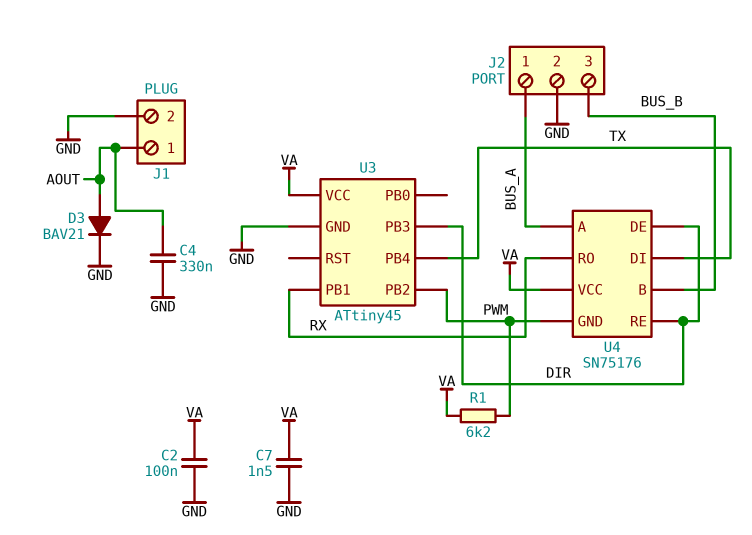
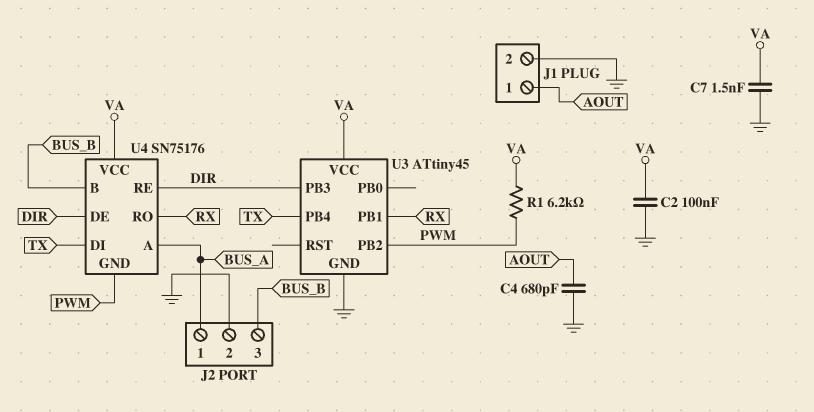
C4: 330nF (AOUT, GND) -> 680pF (AOUT, GND)
D3: diode BAV21 (A AOUT, K GND) -> none

